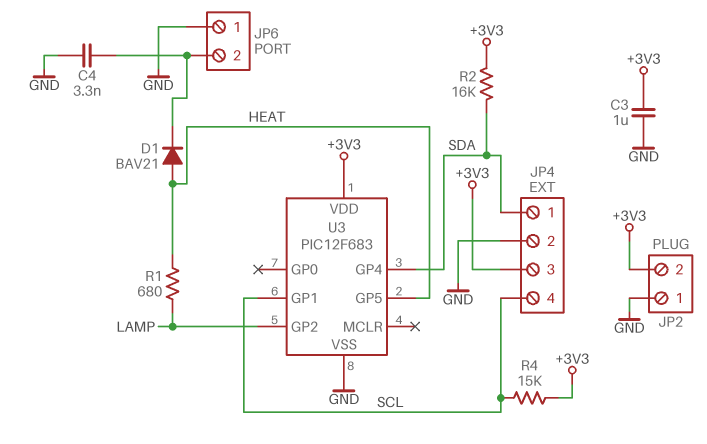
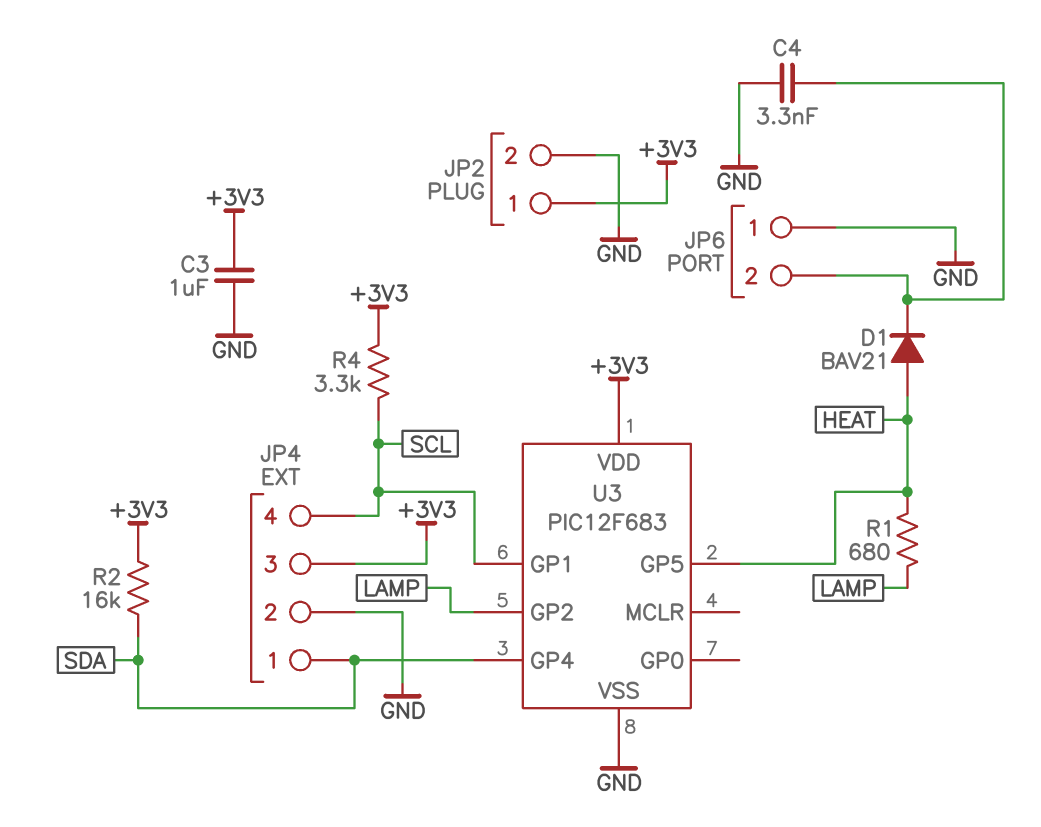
JP2 pin 1: GND -> +3V3
JP2 pin 2: +3V3 -> GND
R4: 15k (+3V3, SCL) -> 3.3k (+3V3, SCL)

